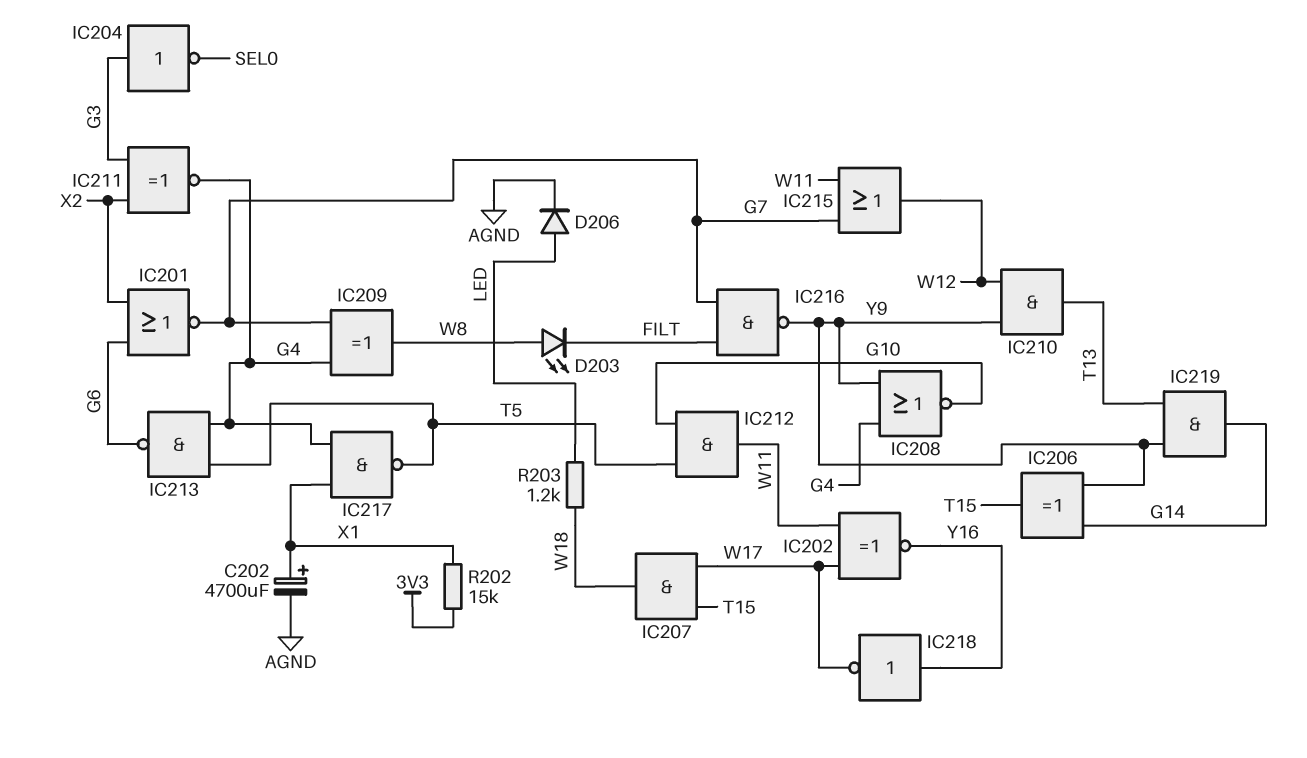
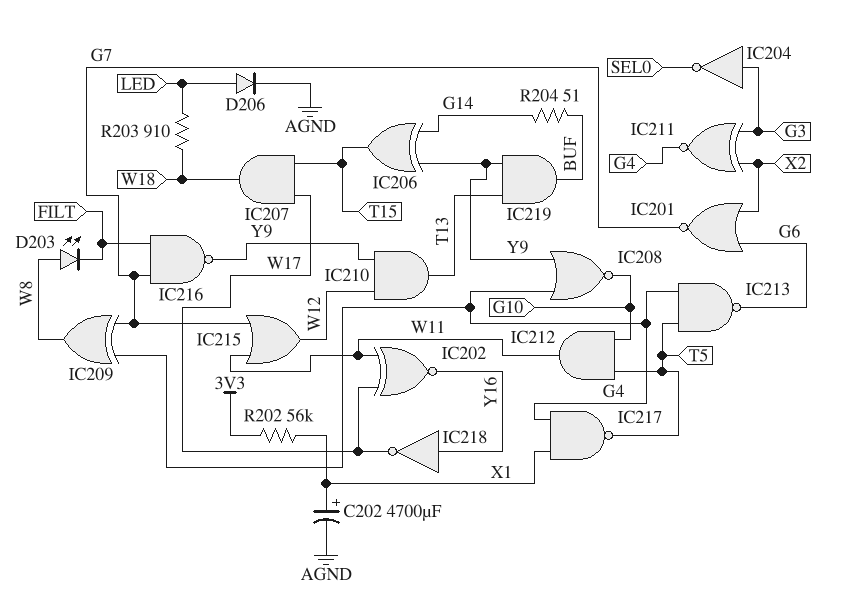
IC219: AND (in T13, in Y9, out G14) -> AND (in T13, in Y9, out BUF)
R202: 15k (3V3, X1) -> 56k (3V3, X1)
R203: 1.2k (LED, W18) -> 910 (LED, W18)
R204: none -> 51 (BUF, G14)

